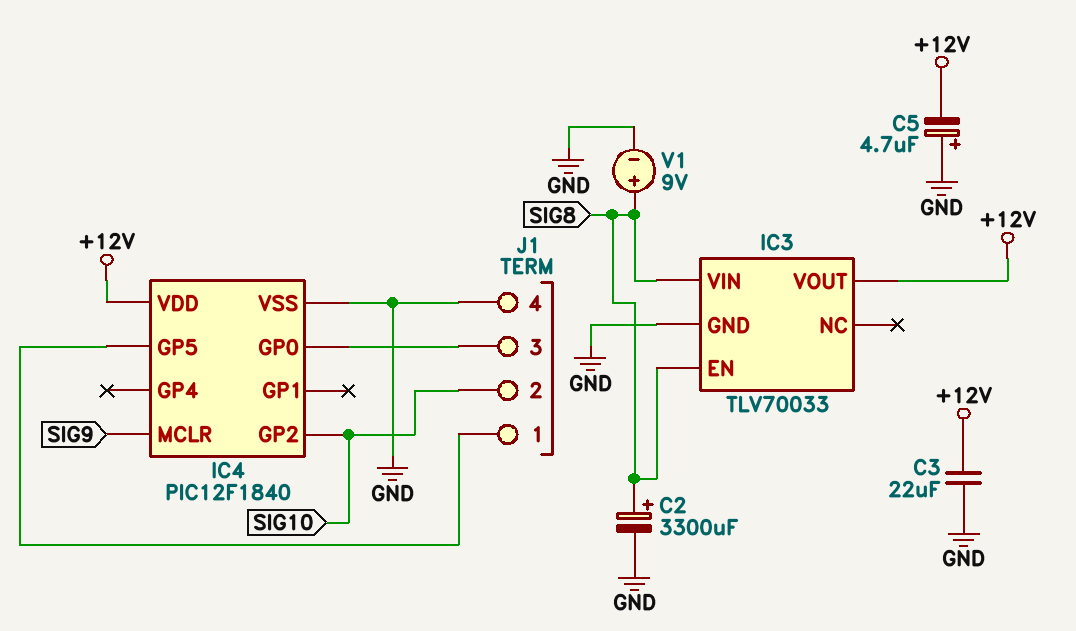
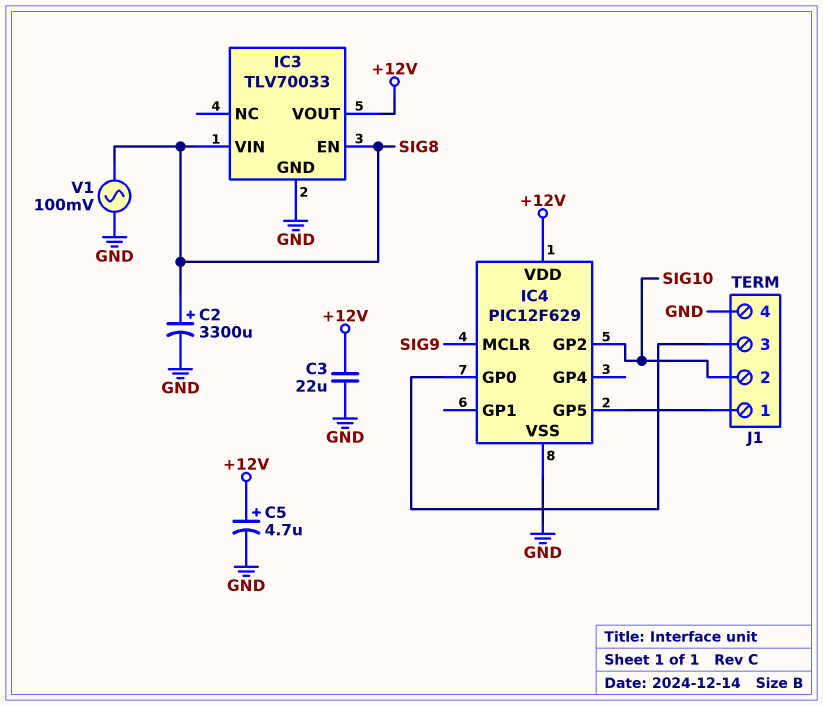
C5: 4.7uF (plus GND, minus +12V) -> 4.7uF (plus +12V, minus GND)
IC4: PIC12F1840 -> PIC12F629
V1: 9V (plus SIG8, minus GND) -> AC 100mV (GND, SIG8)

